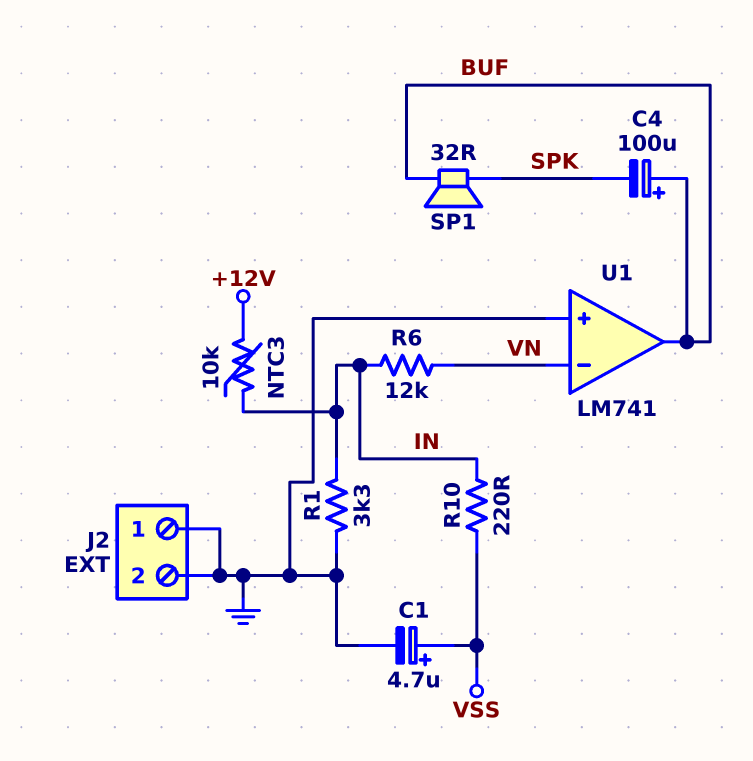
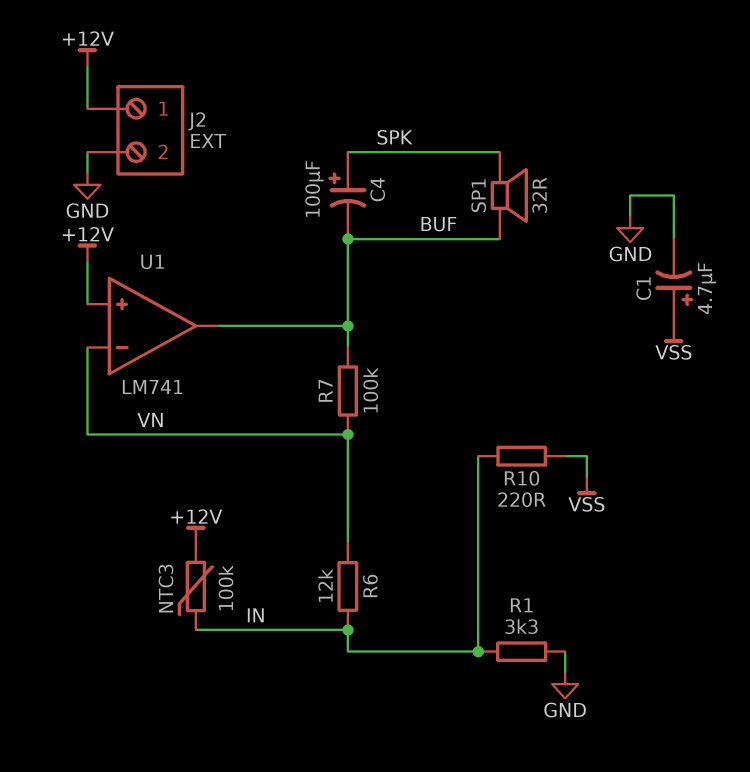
C4: 100uF (plus BUF, minus SPK) -> 100uF (plus SPK, minus BUF)
J2 pin 1: GND -> +12V
NTC3: 10k (+12V, IN) -> 100k (+12V, IN)
R7: none -> 100k (BUF, VN)
U1 pin in+: GND -> +12V

